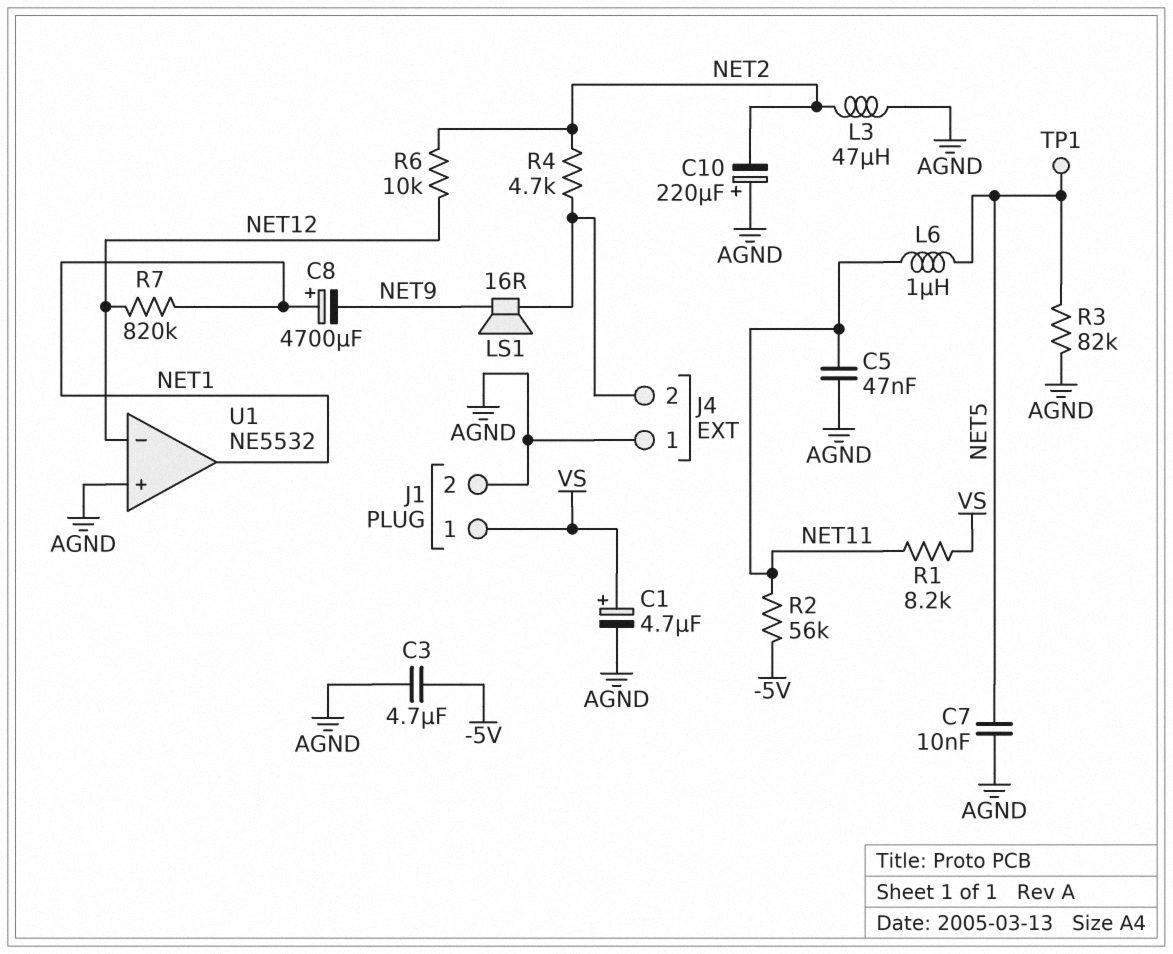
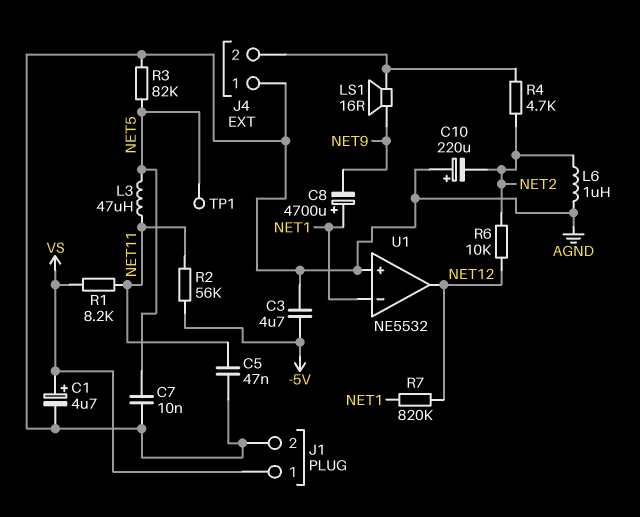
L3: 47uH (AGND, NET2) -> 47uH (NET5, NET11)
L6: 1uH (NET5, NET11) -> 1uH (AGND, NET2)
U1 pin in-: NET12 -> NET1
U1 pin out: NET1 -> NET12

